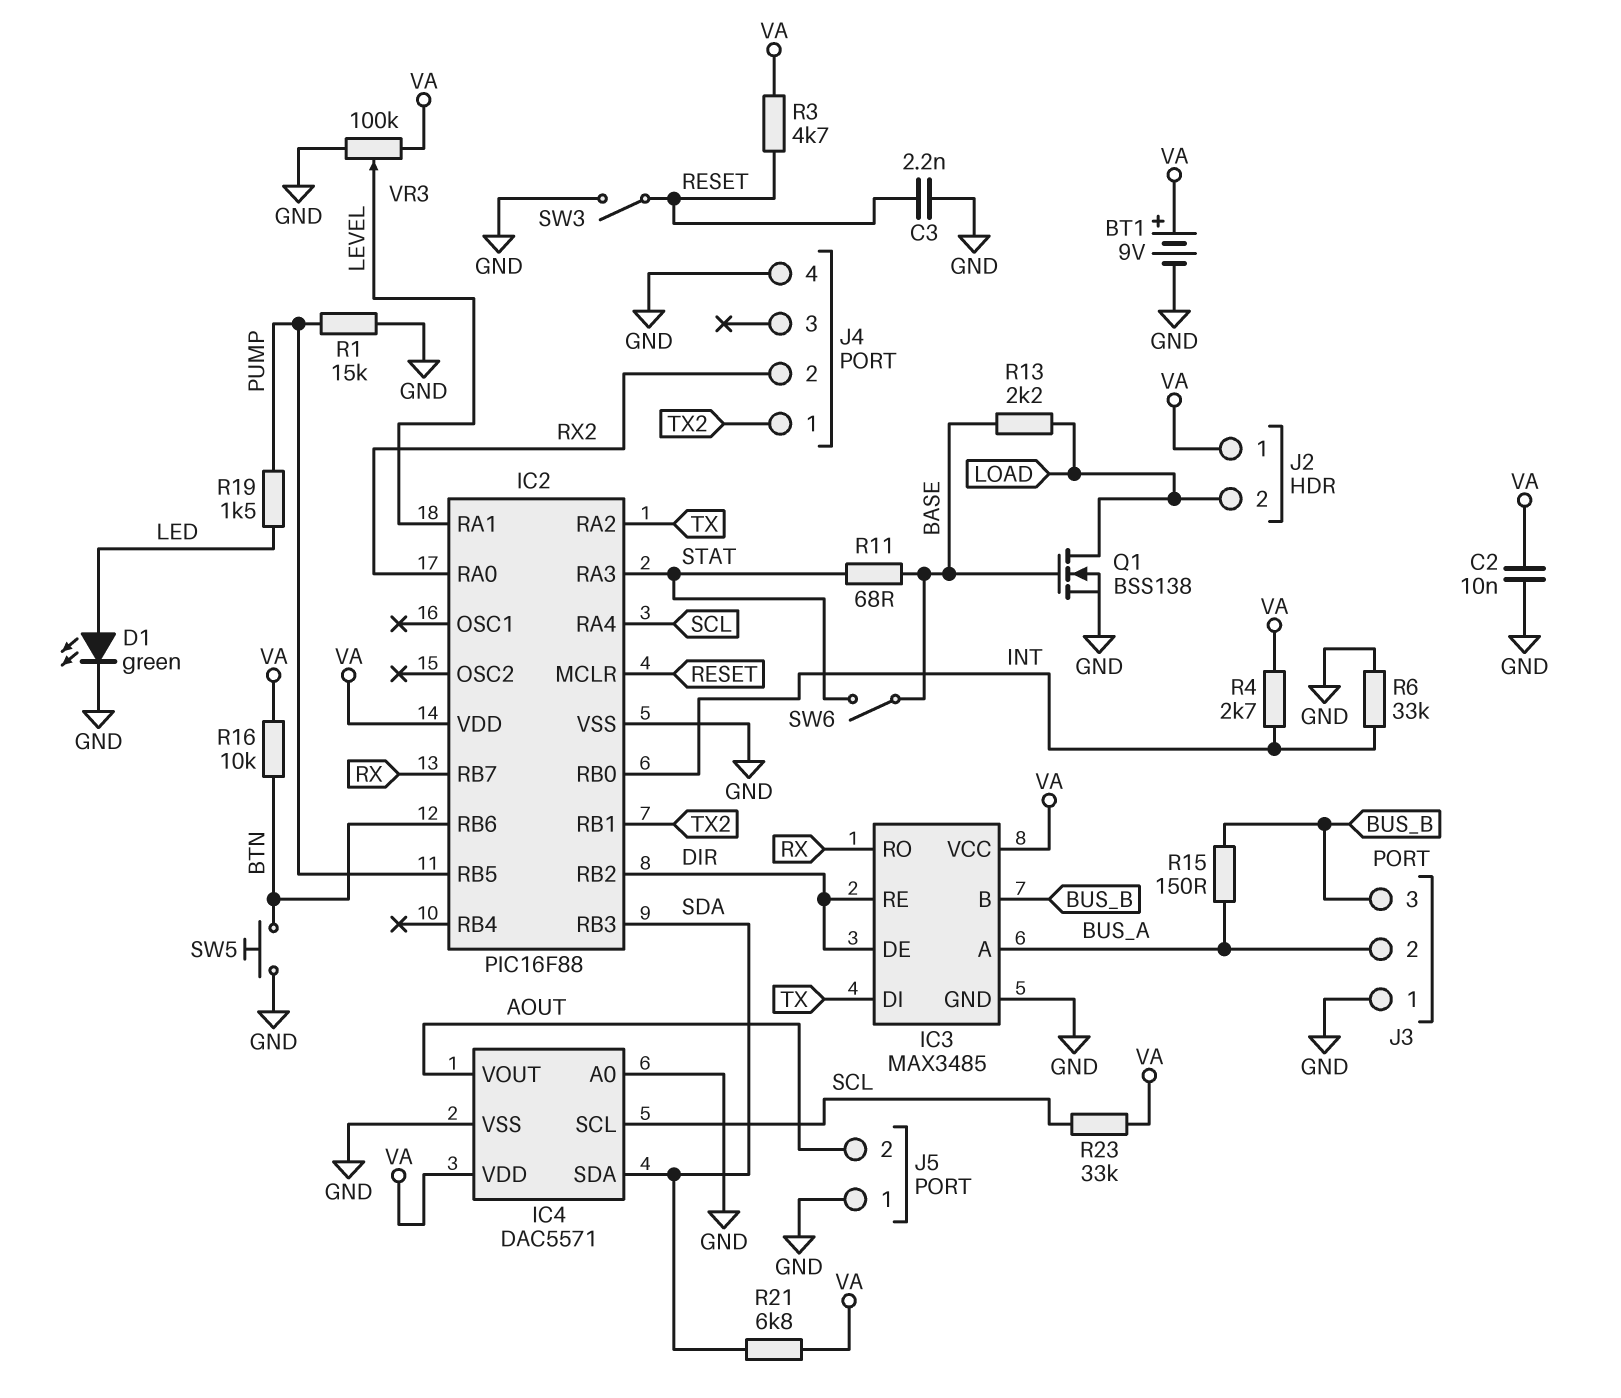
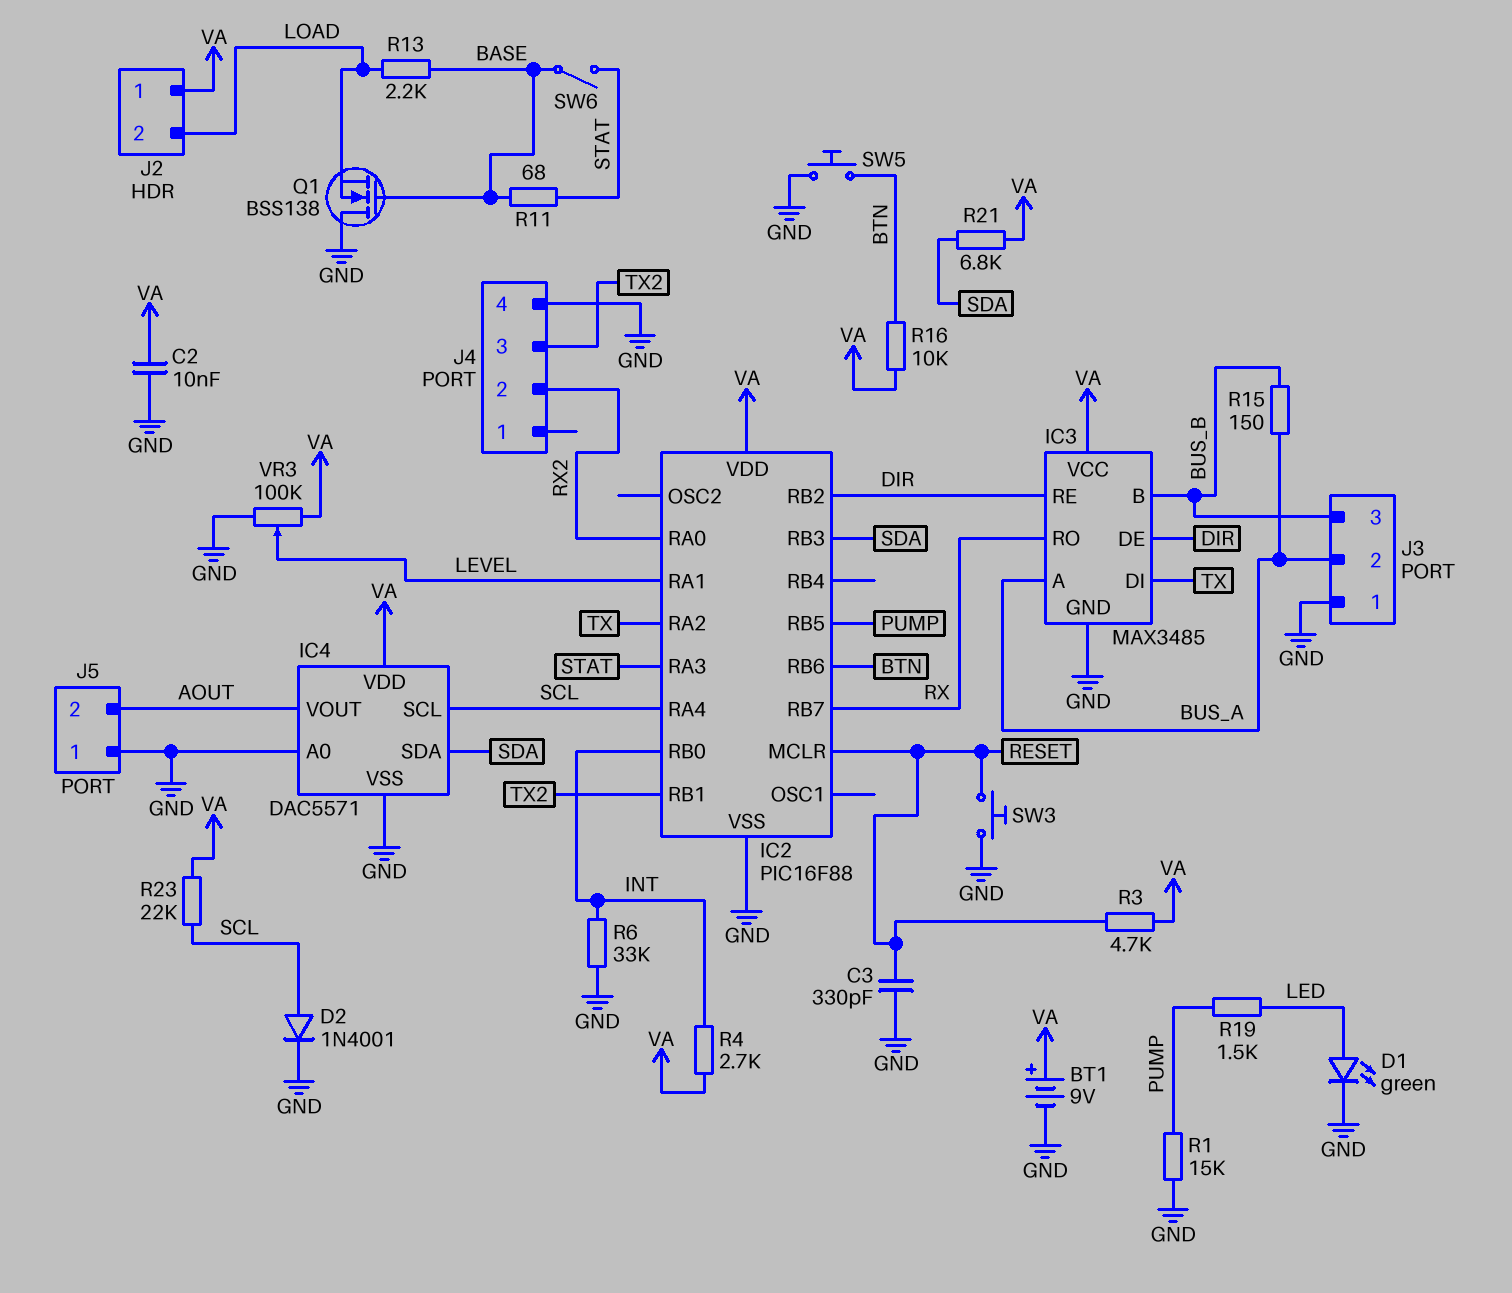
C3: 2.2nF (GND, RESET) -> 330pF (GND, RESET)
D2: none -> diode 1N4001 (A SCL, K GND)
J4 pin 1: TX2 -> none
J4 pin 3: none -> TX2
Q1: NMOS BSS138 (G BASE, D LOAD, S GND) -> NMOS BSS138 (G BASE, D GND, S LOAD)
R23: 33k (SCL, VA) -> 22k (SCL, VA)
SW3: switch (GND, RESET) -> button (GND, RESET)

